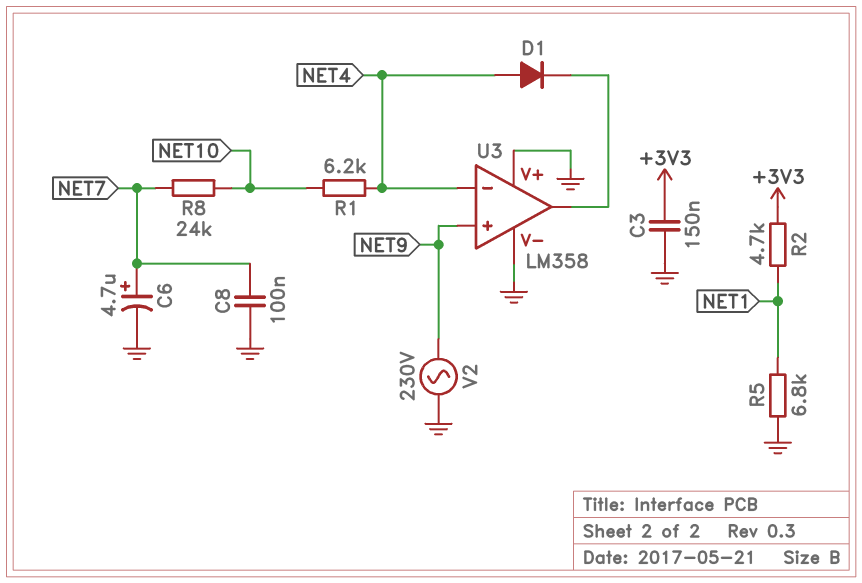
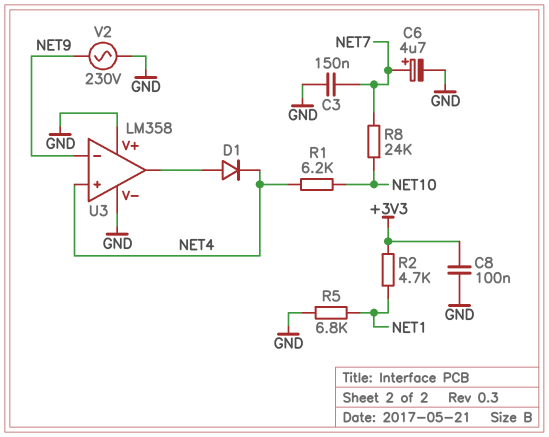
C3: 150nF (+3V3, GND) -> 150nF (GND, NET7)
C8: 100nF (GND, NET7) -> 100nF (+3V3, GND)
D1: diode (A NET4, K U3/out) -> diode (A U3/out, K NET4)
U3 pin in+: NET9 -> NET4
U3 pin in-: NET4 -> NET9

